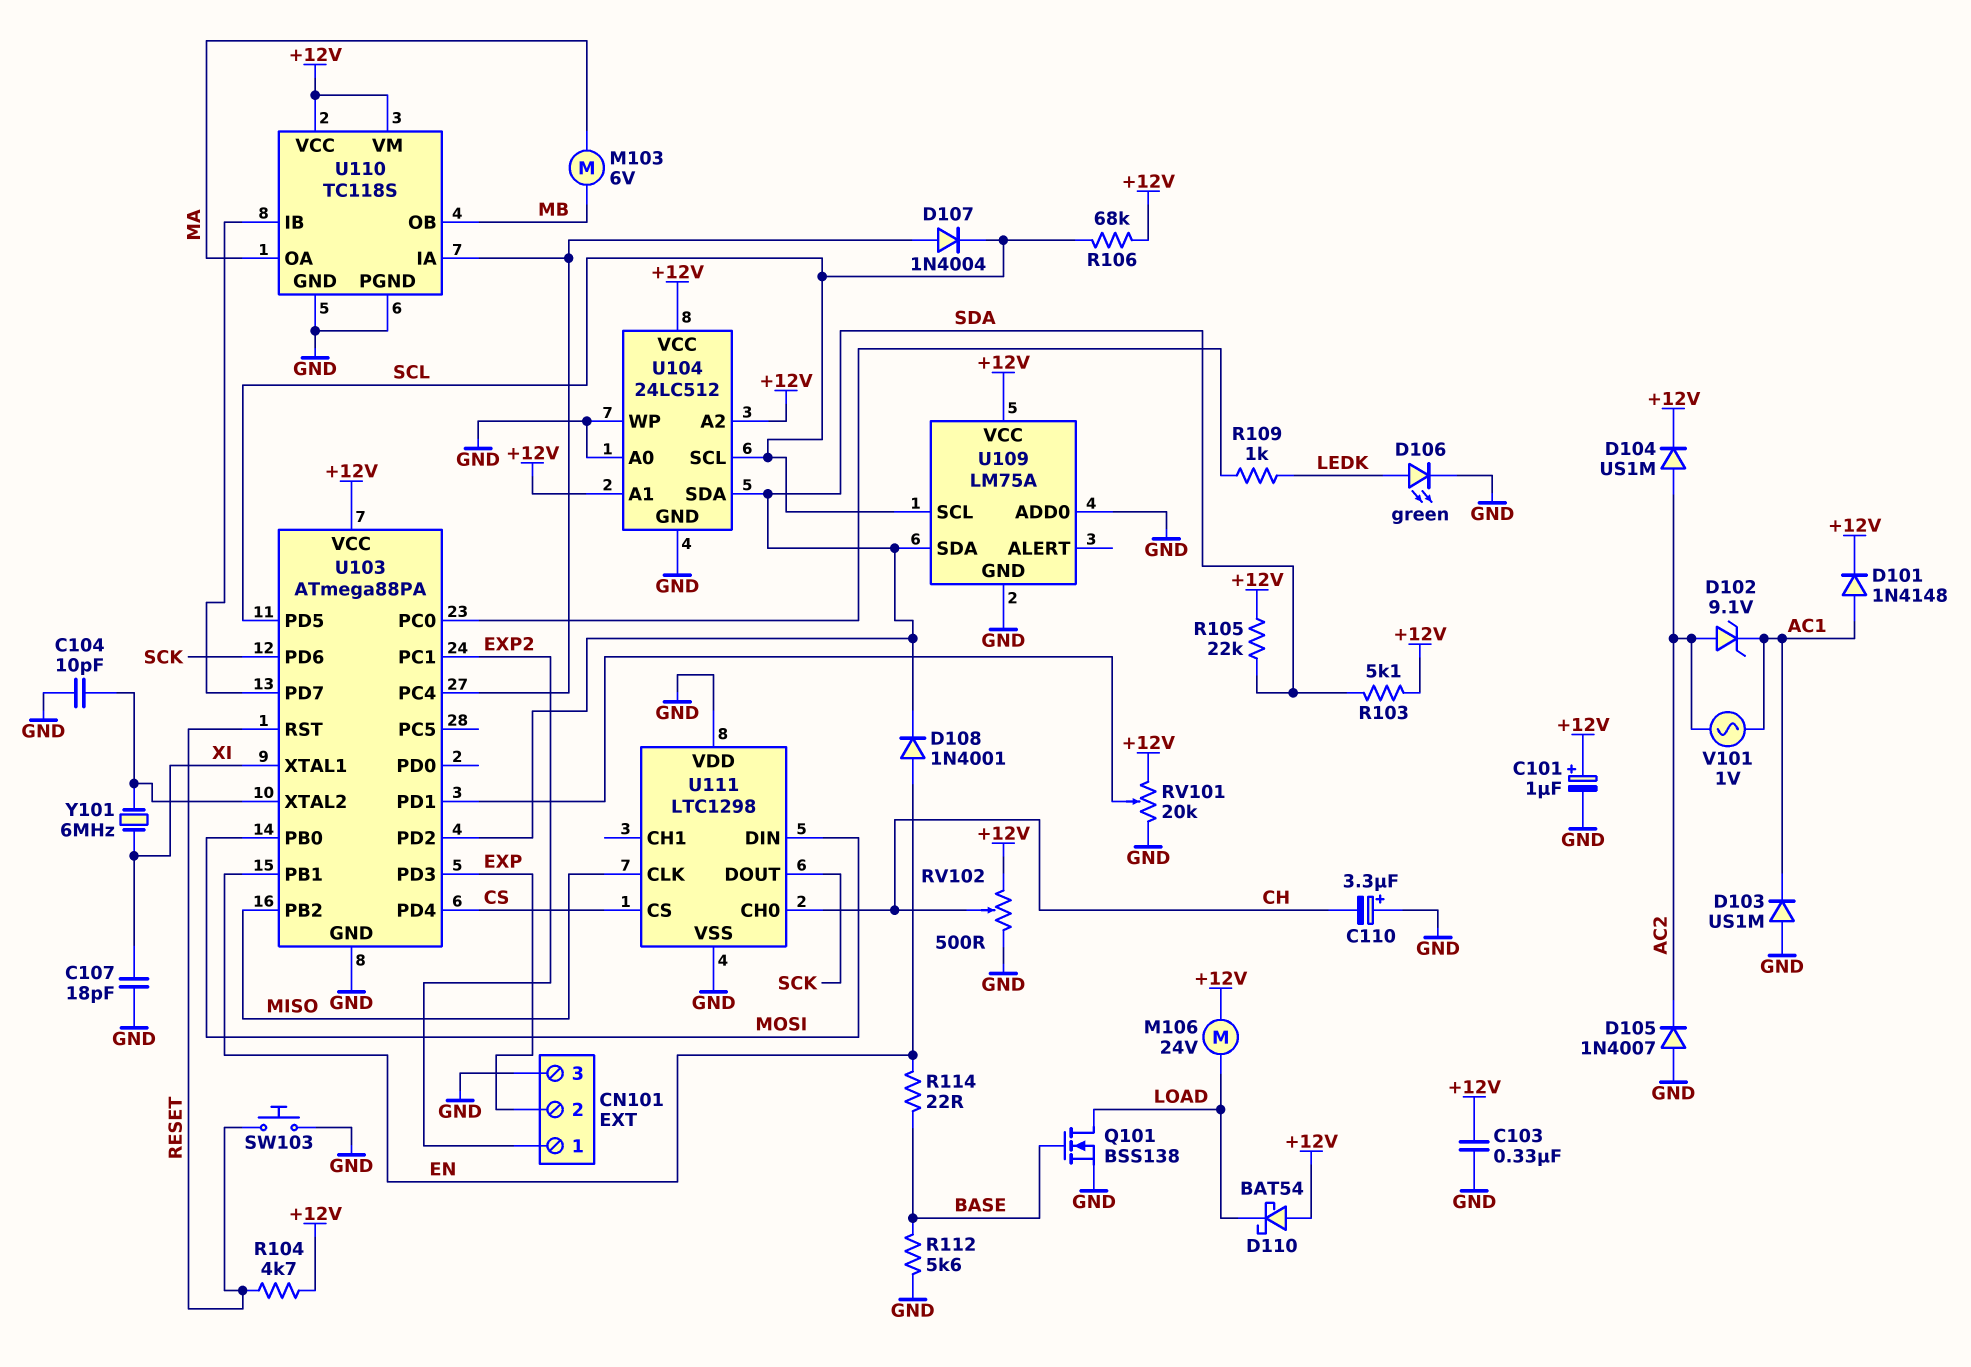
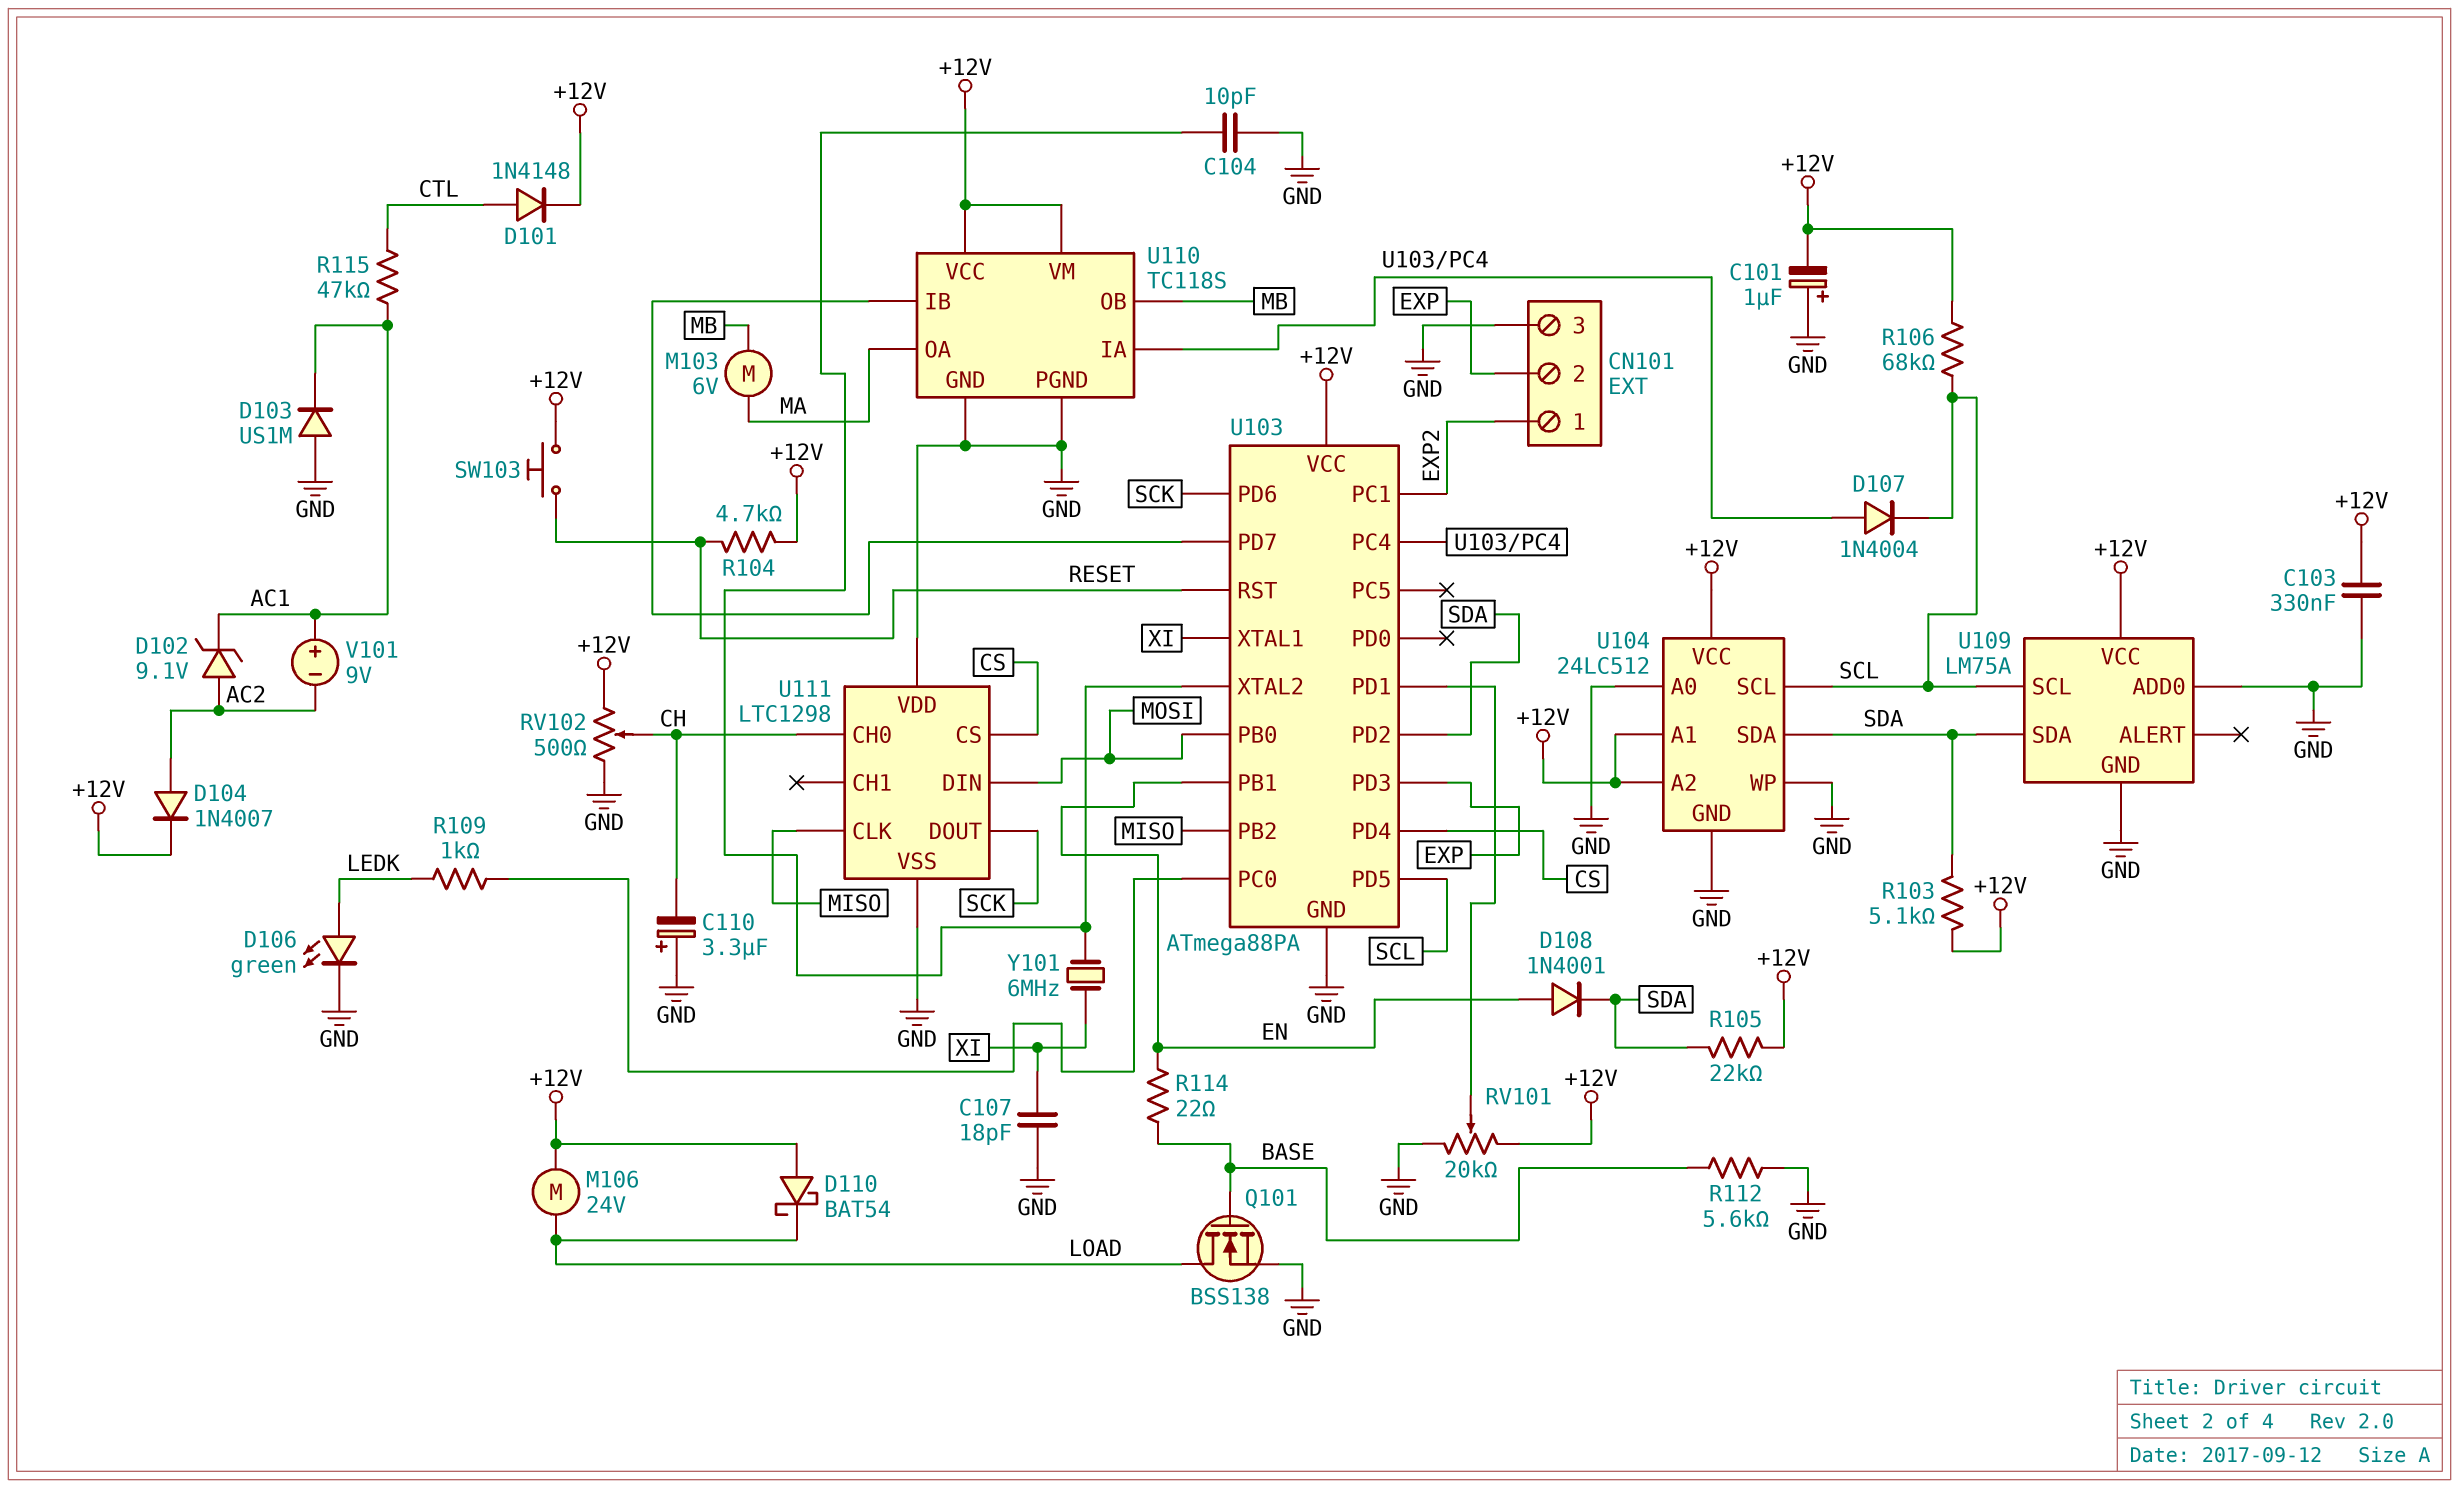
C101: 1uF (plus +12V, minus GND) -> 1uF (plus GND, minus +12V)
D101: diode 1N4148 (A AC1, K +12V) -> diode 1N4148 (A CTL, K +12V)
D104: diode US1M (A AC2, K +12V) -> diode 1N4007 (A AC2, K +12V)
D105: diode 1N4007 (A GND, K AC2) -> none
R115: none -> 47k (AC1, CTL)
SW103: button (GND, RESET) -> button (+12V, RESET)
V101: AC 1V (AC1, AC2) -> 9V (plus AC1, minus AC2)

